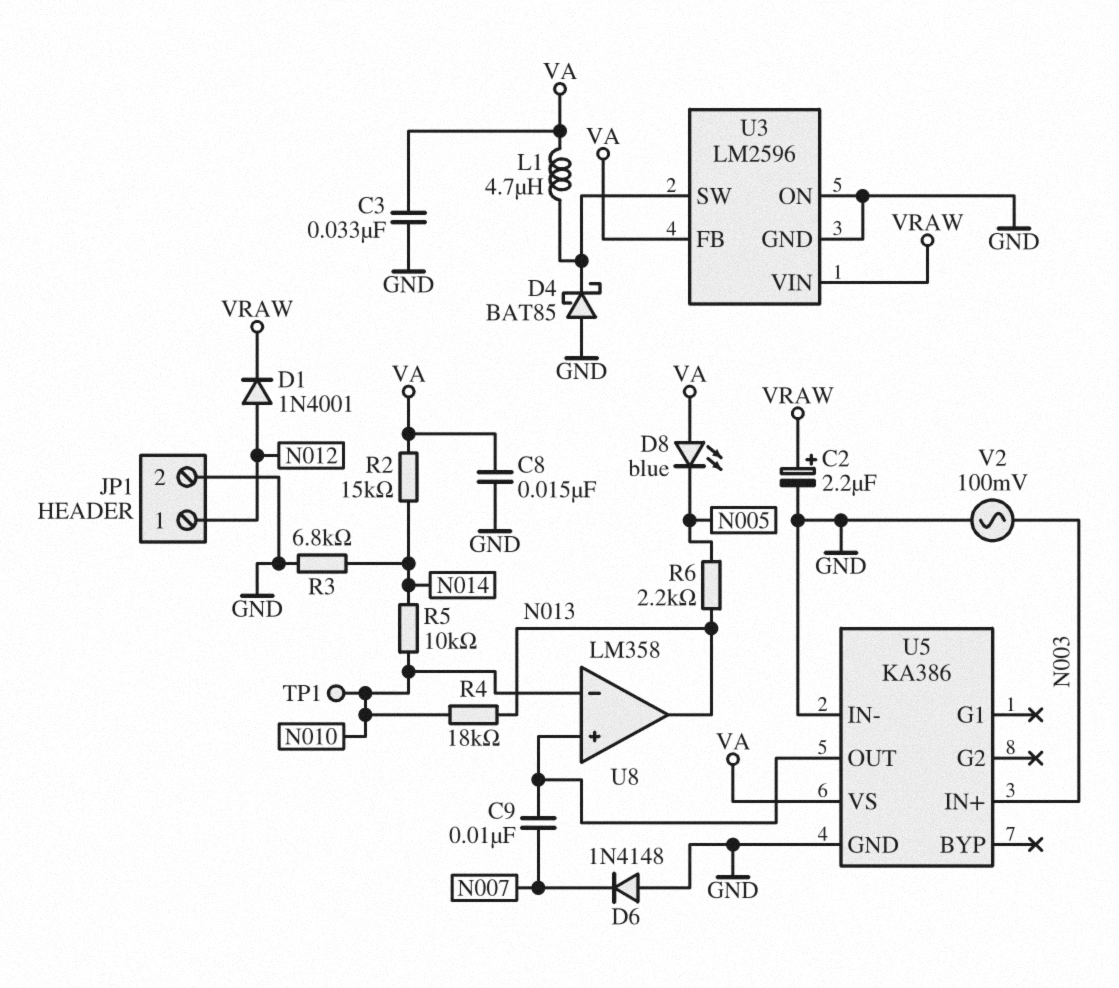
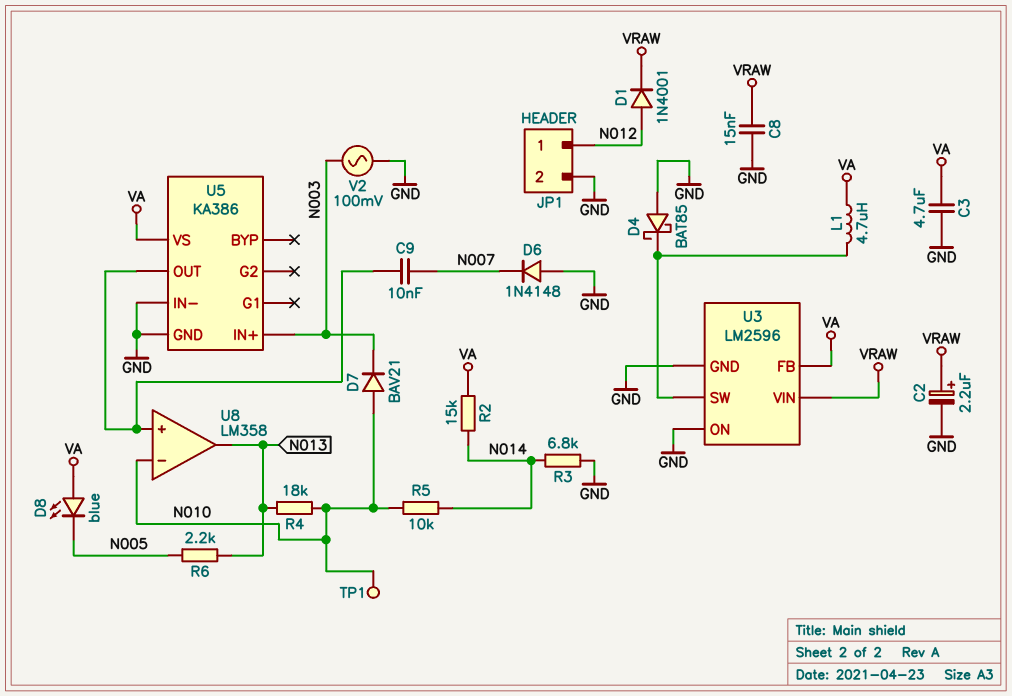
C3: 33nF (GND, VA) -> 4.7uF (GND, VA)
C8: 15nF (GND, VA) -> 15nF (GND, VRAW)
D7: none -> diode BAV21 (A N010, K N003)

